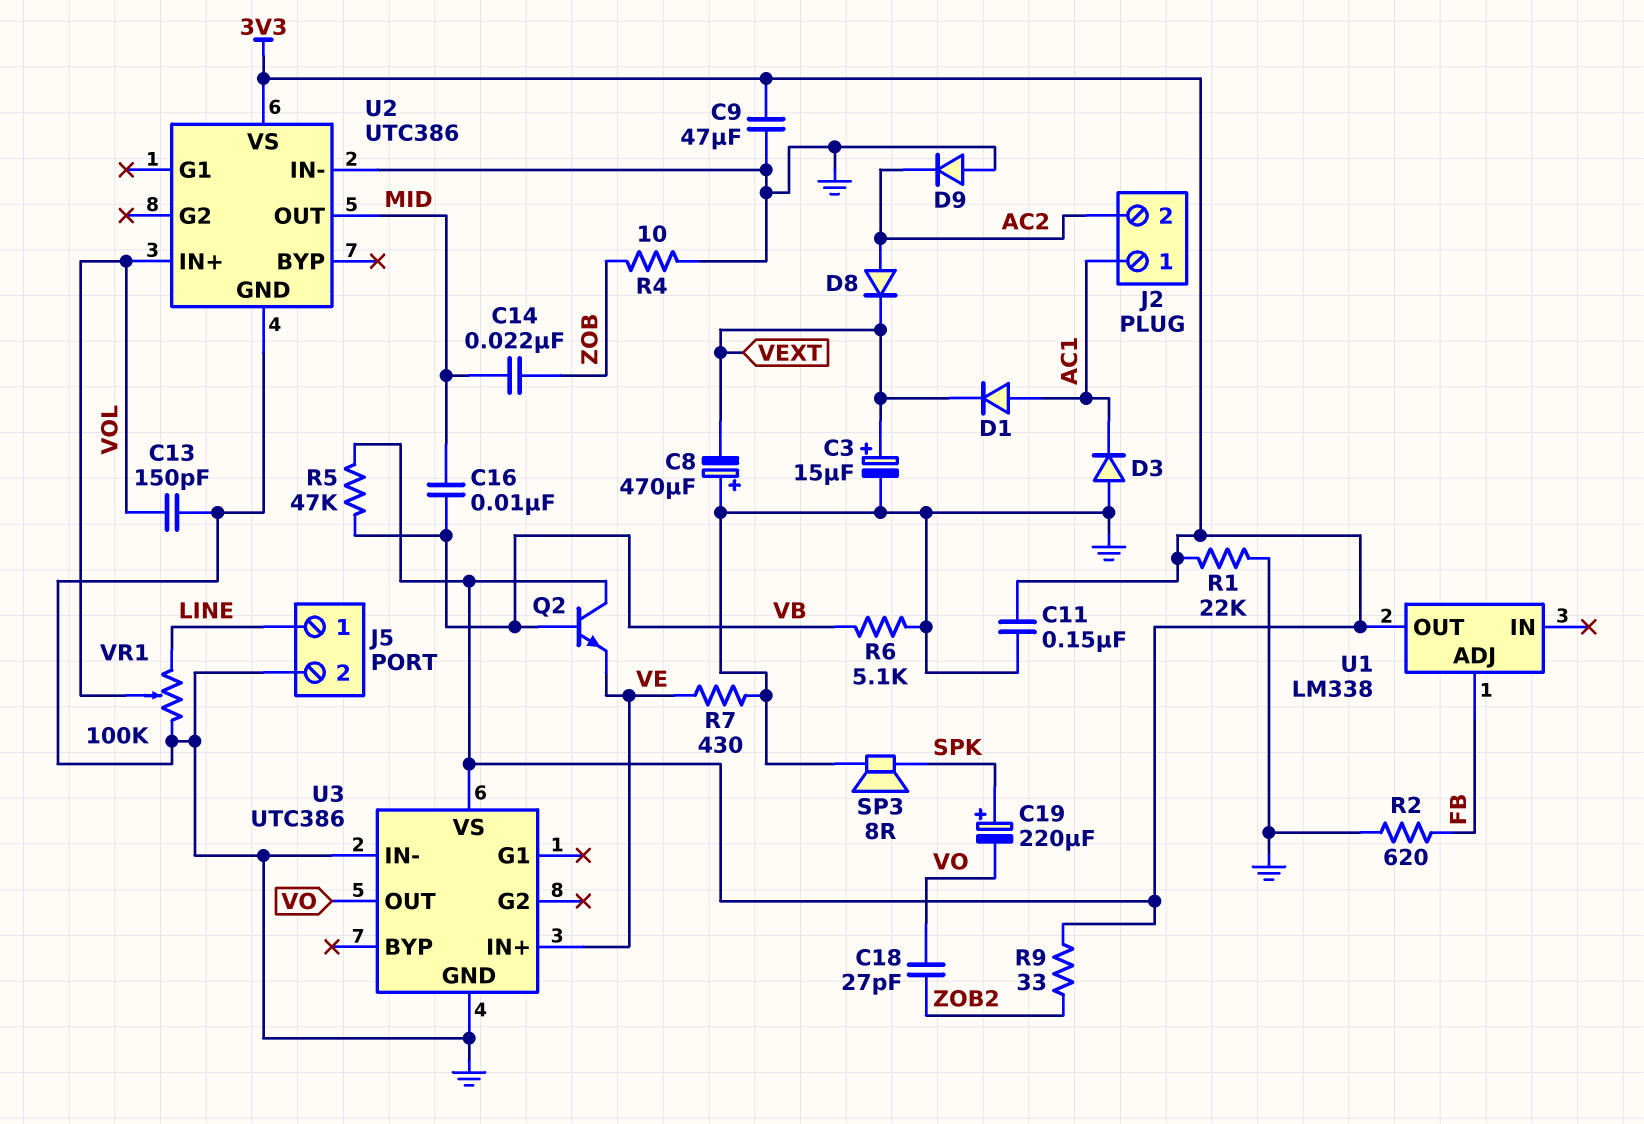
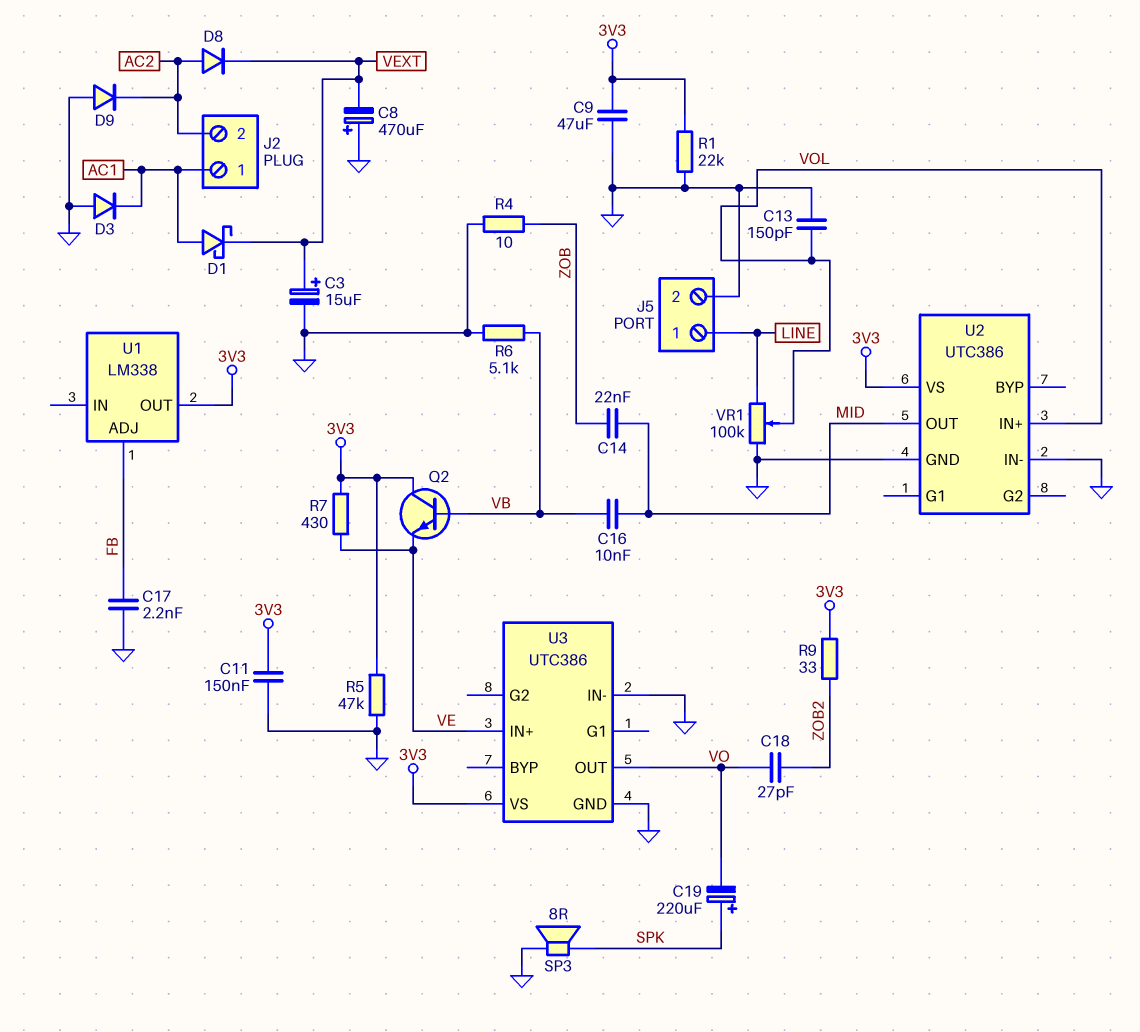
C17: none -> 2.2nF (FB, GND)
D1: diode (A AC1, K VEXT) -> schottky (A AC1, K VEXT)
R2: 620 (FB, GND) -> none
R5: 47k (3V3, VB) -> 47k (3V3, GND)
R7: 430 (GND, VE) -> 430 (3V3, VE)

